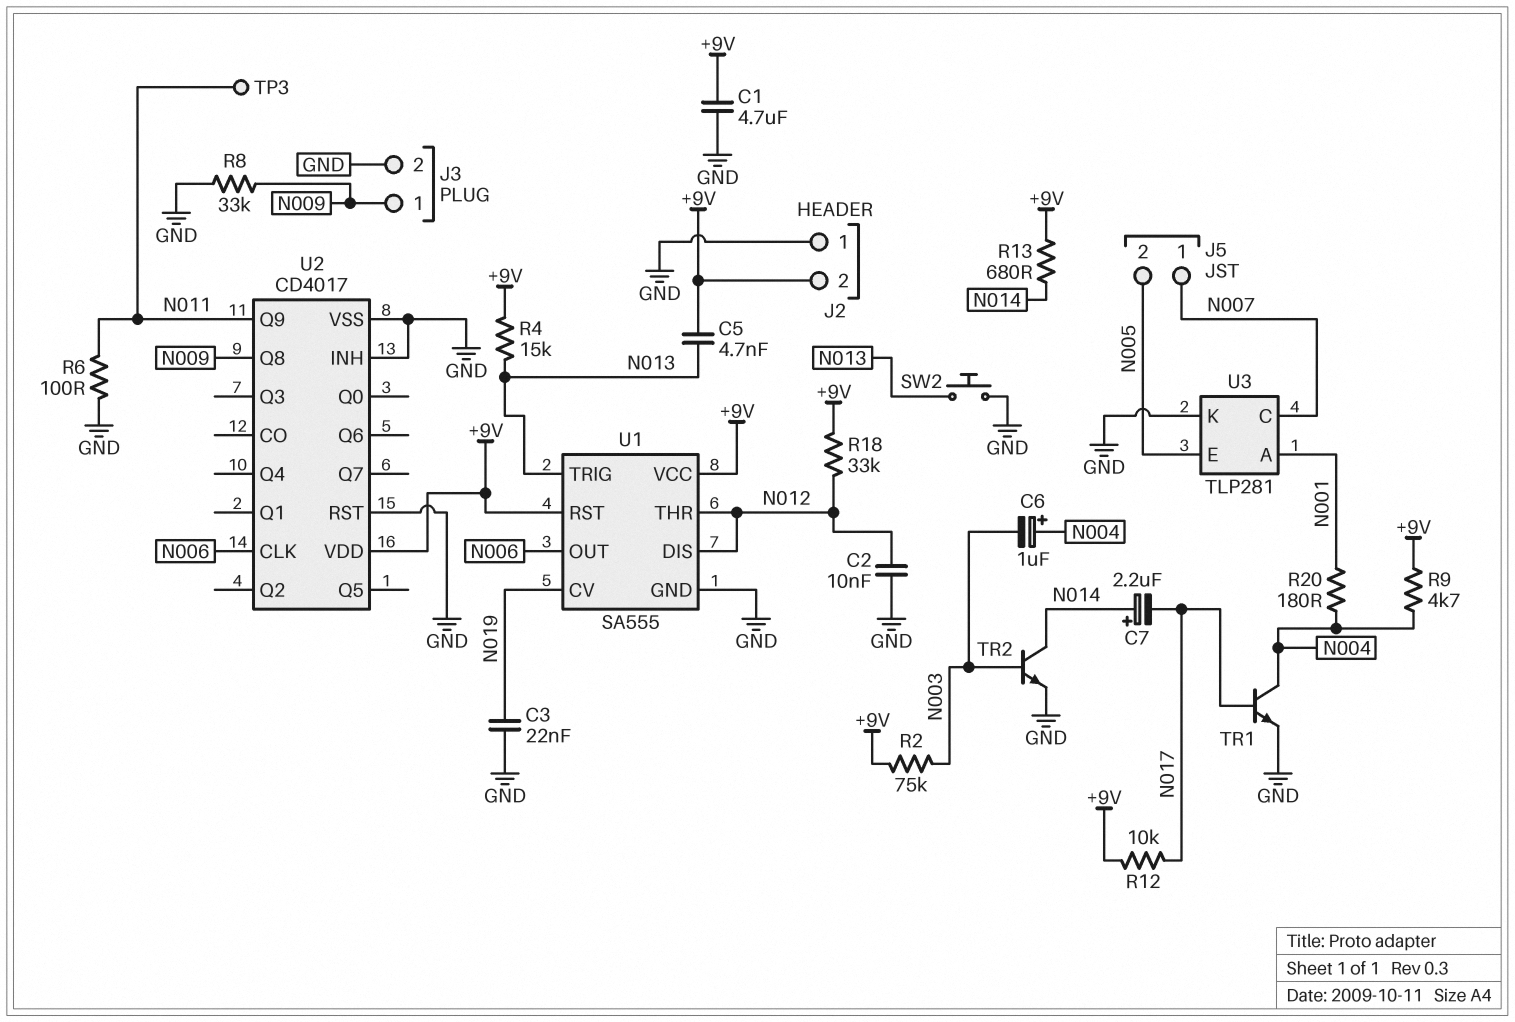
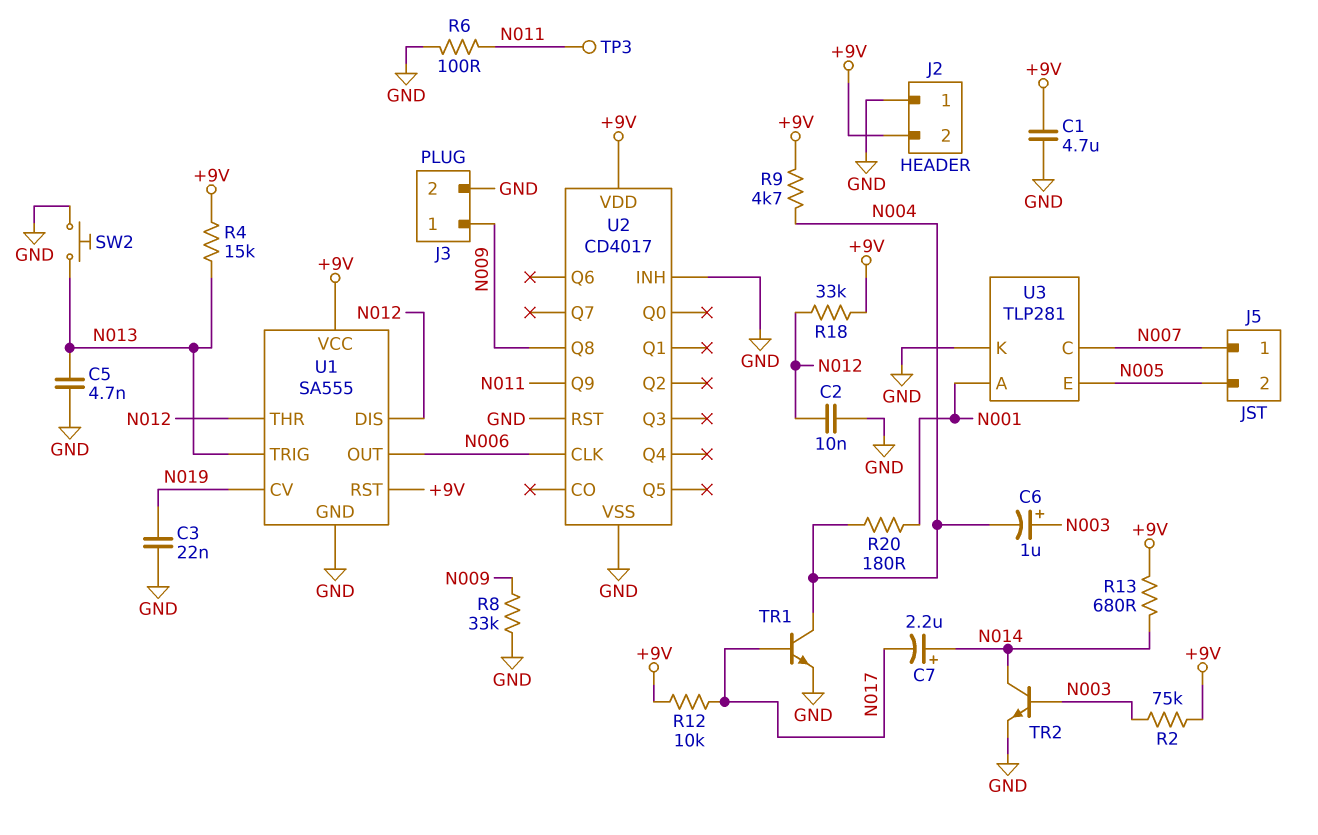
C5: 4.7nF (+9V, N013) -> 4.7nF (GND, N013)
C6: 1uF (plus N004, minus N003) -> 1uF (plus N003, minus N004)

